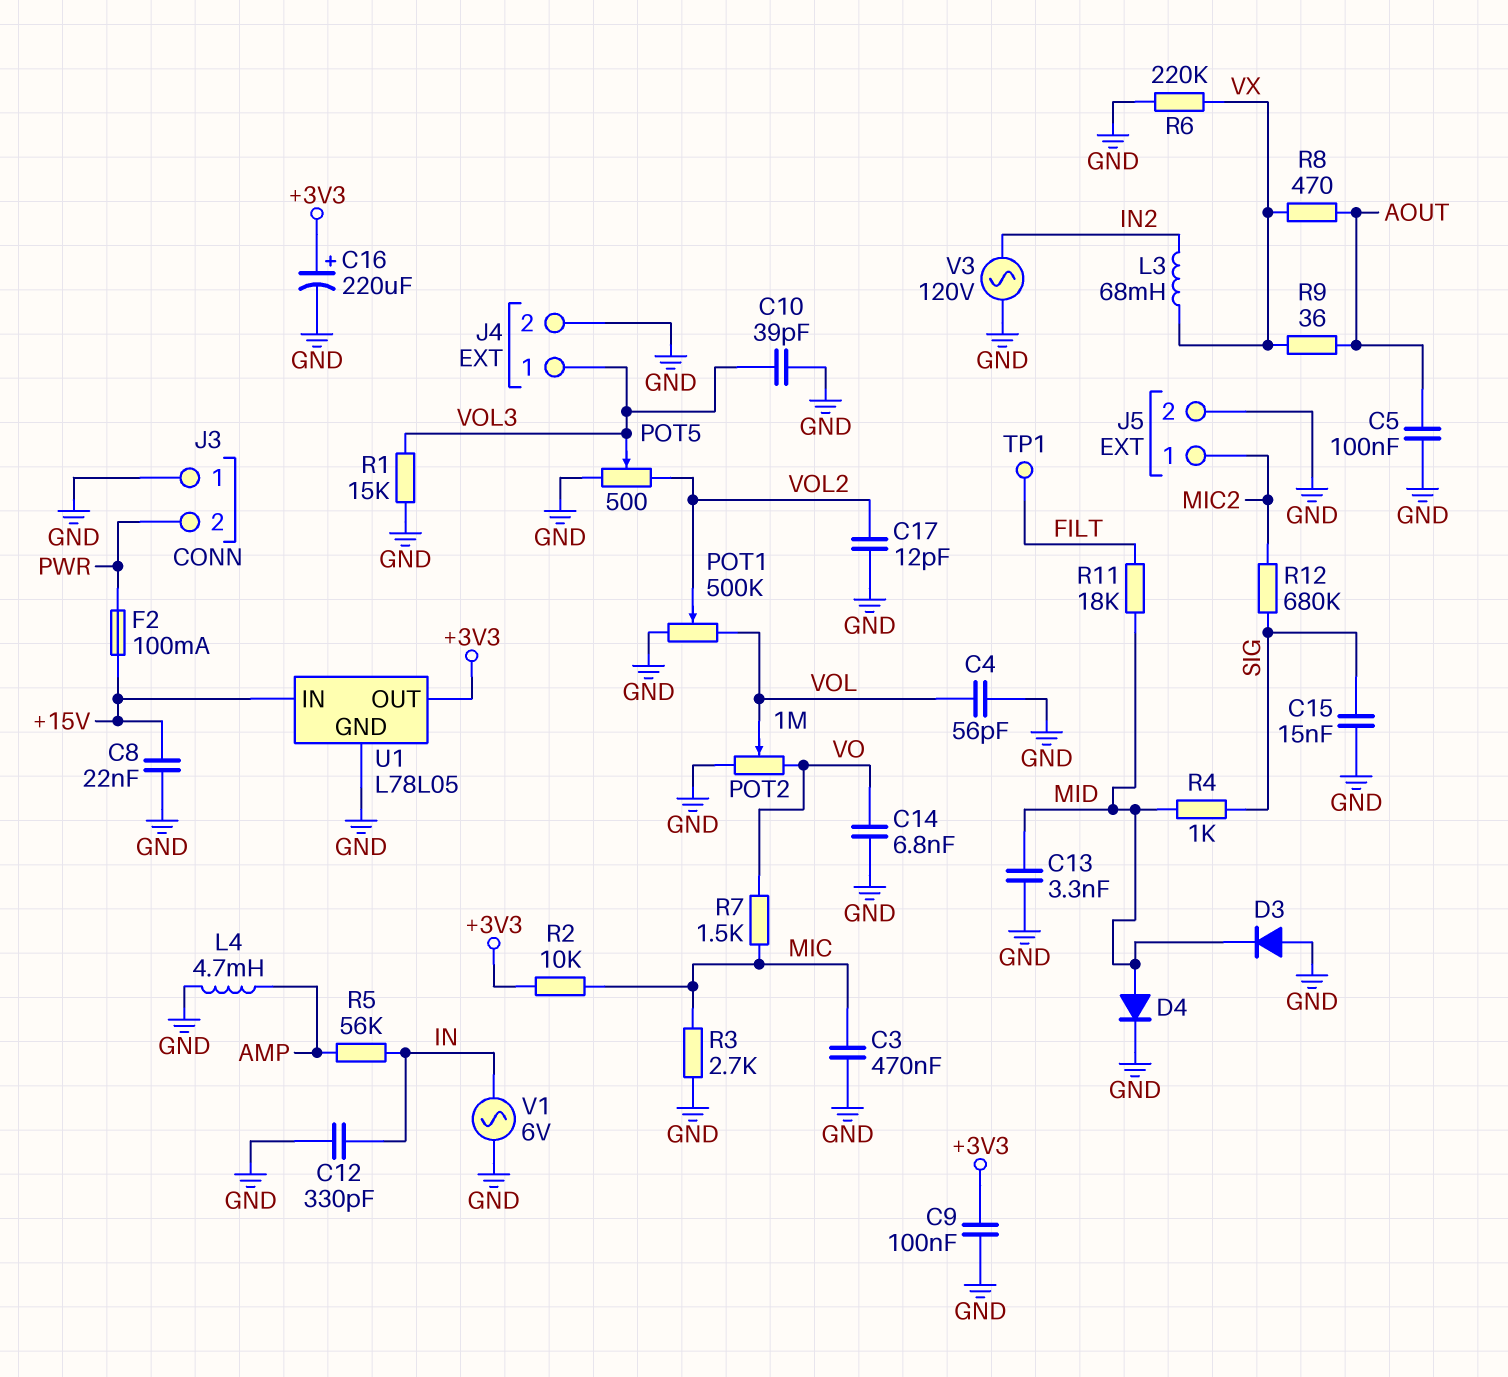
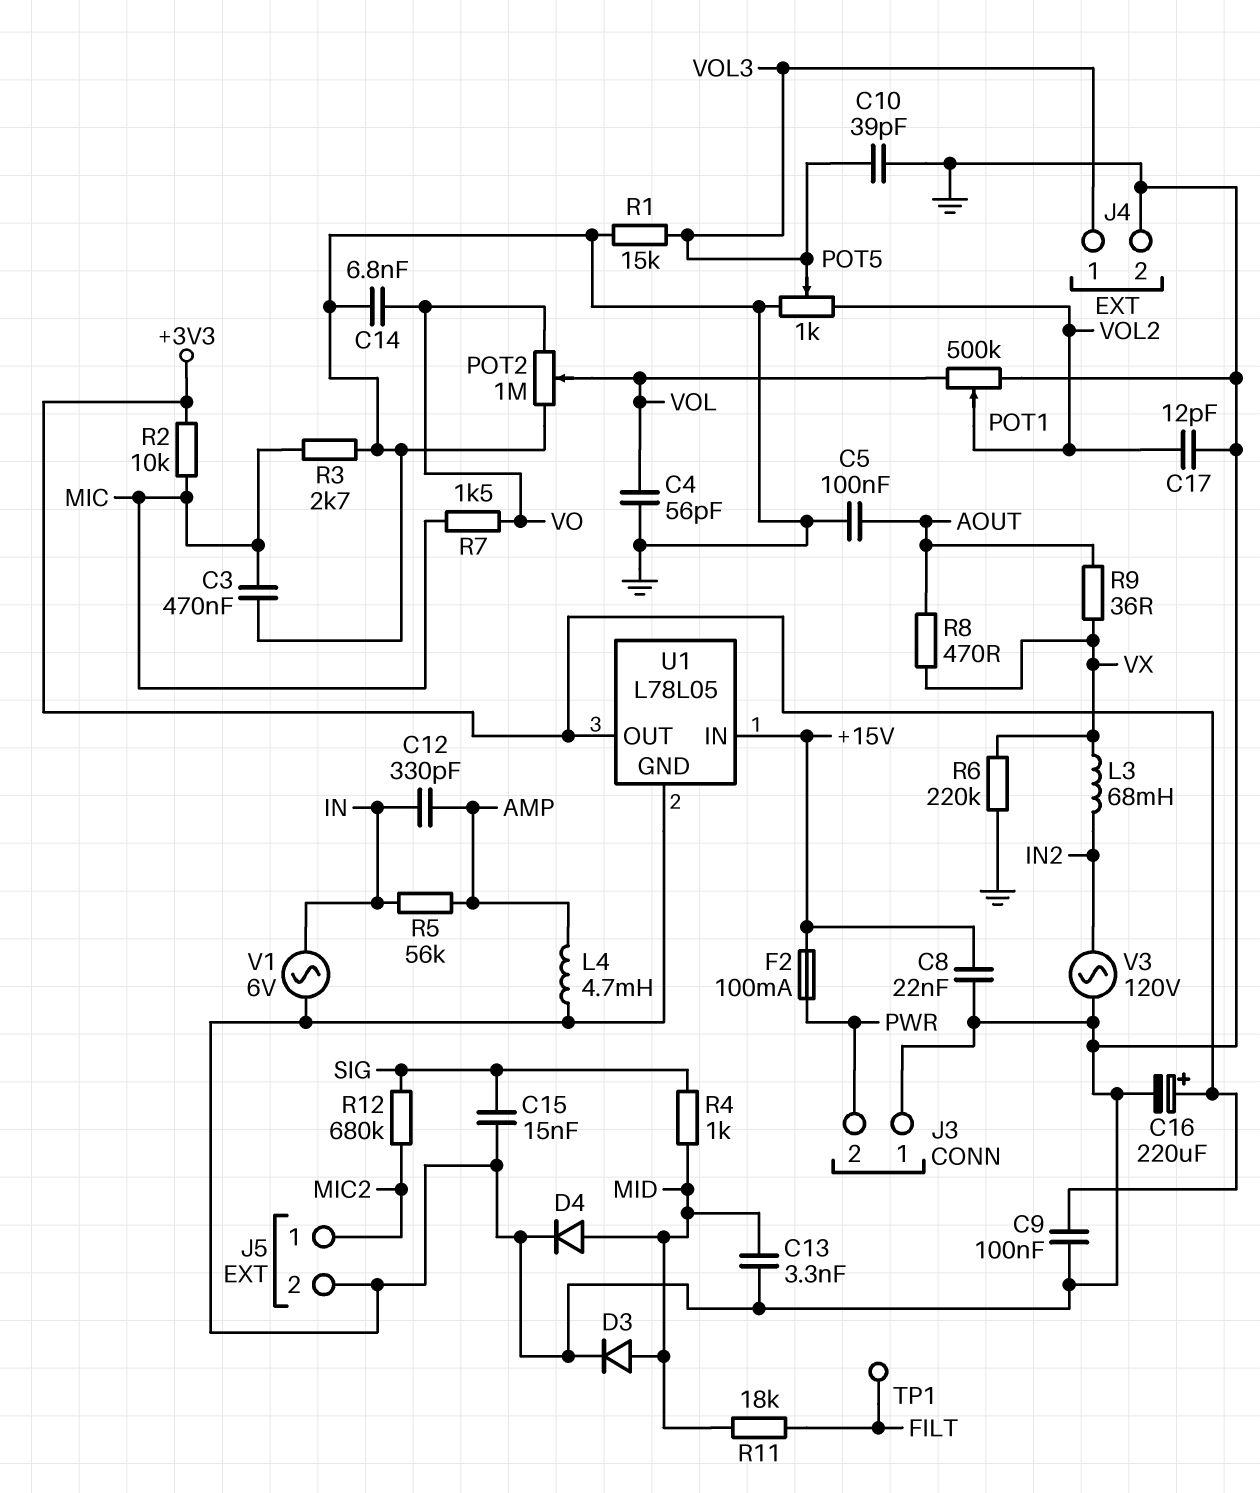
C12: 330pF (GND, IN) -> 330pF (AMP, IN)
D3: diode (A GND, K MID) -> diode (A MID, K GND)
POT5: 500 (GND, VOL2, wiper VOL3) -> 1k (GND, VOL2, wiper VOL3)

